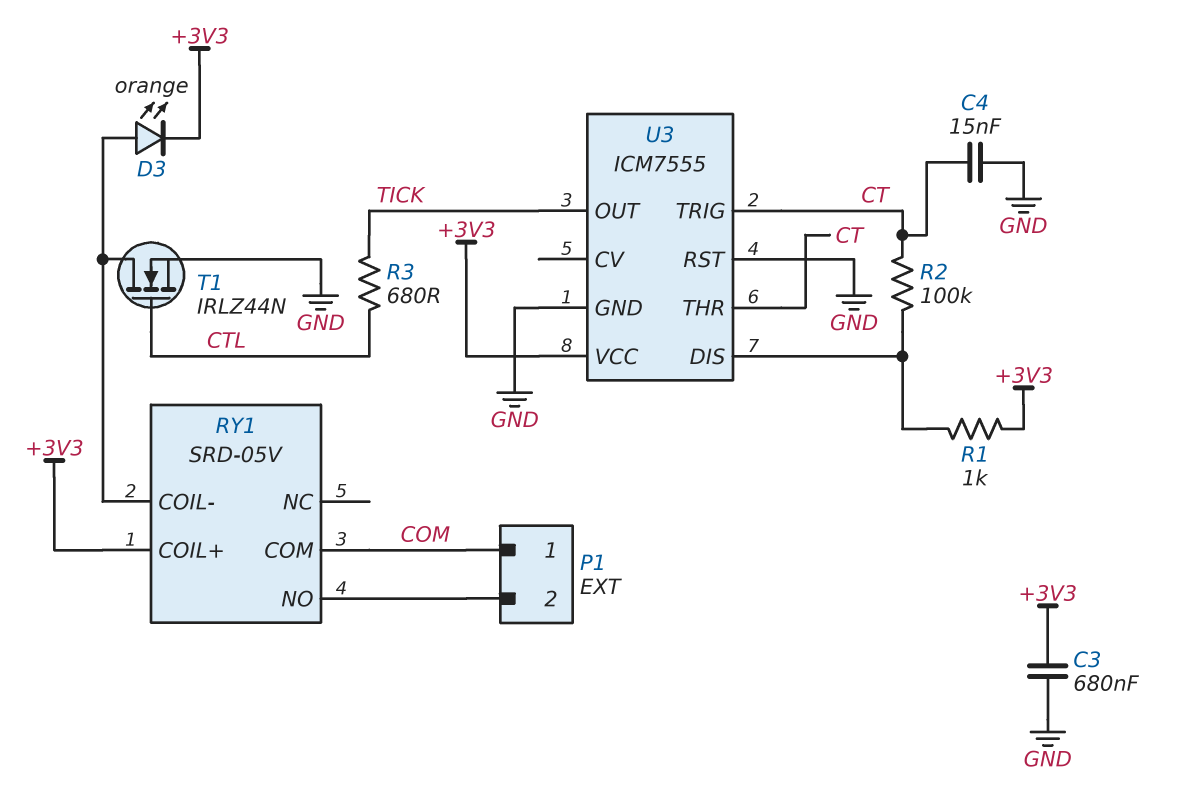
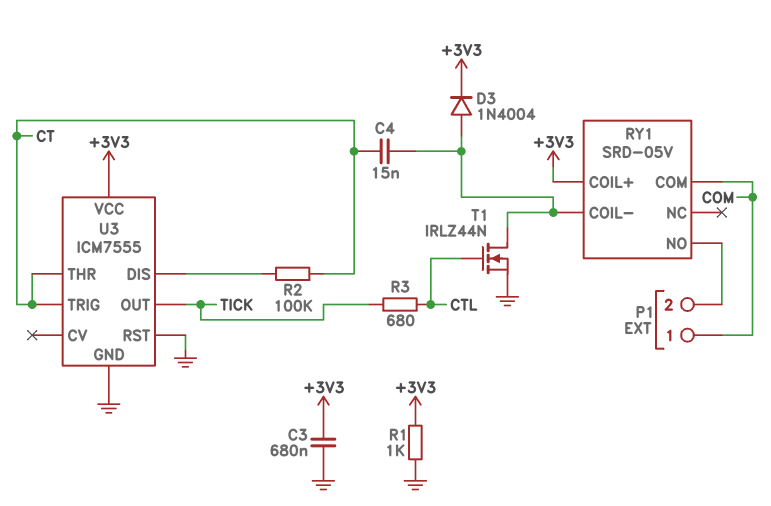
C4: 15nF (CT, GND) -> 15nF (CT, RY1/COIL-)
D3: LED orange (A RY1/COIL-, K +3V3) -> diode 1N4004 (A RY1/COIL-, K +3V3)
R1: 1k (+3V3, U3/DIS) -> 1k (+3V3, GND)

